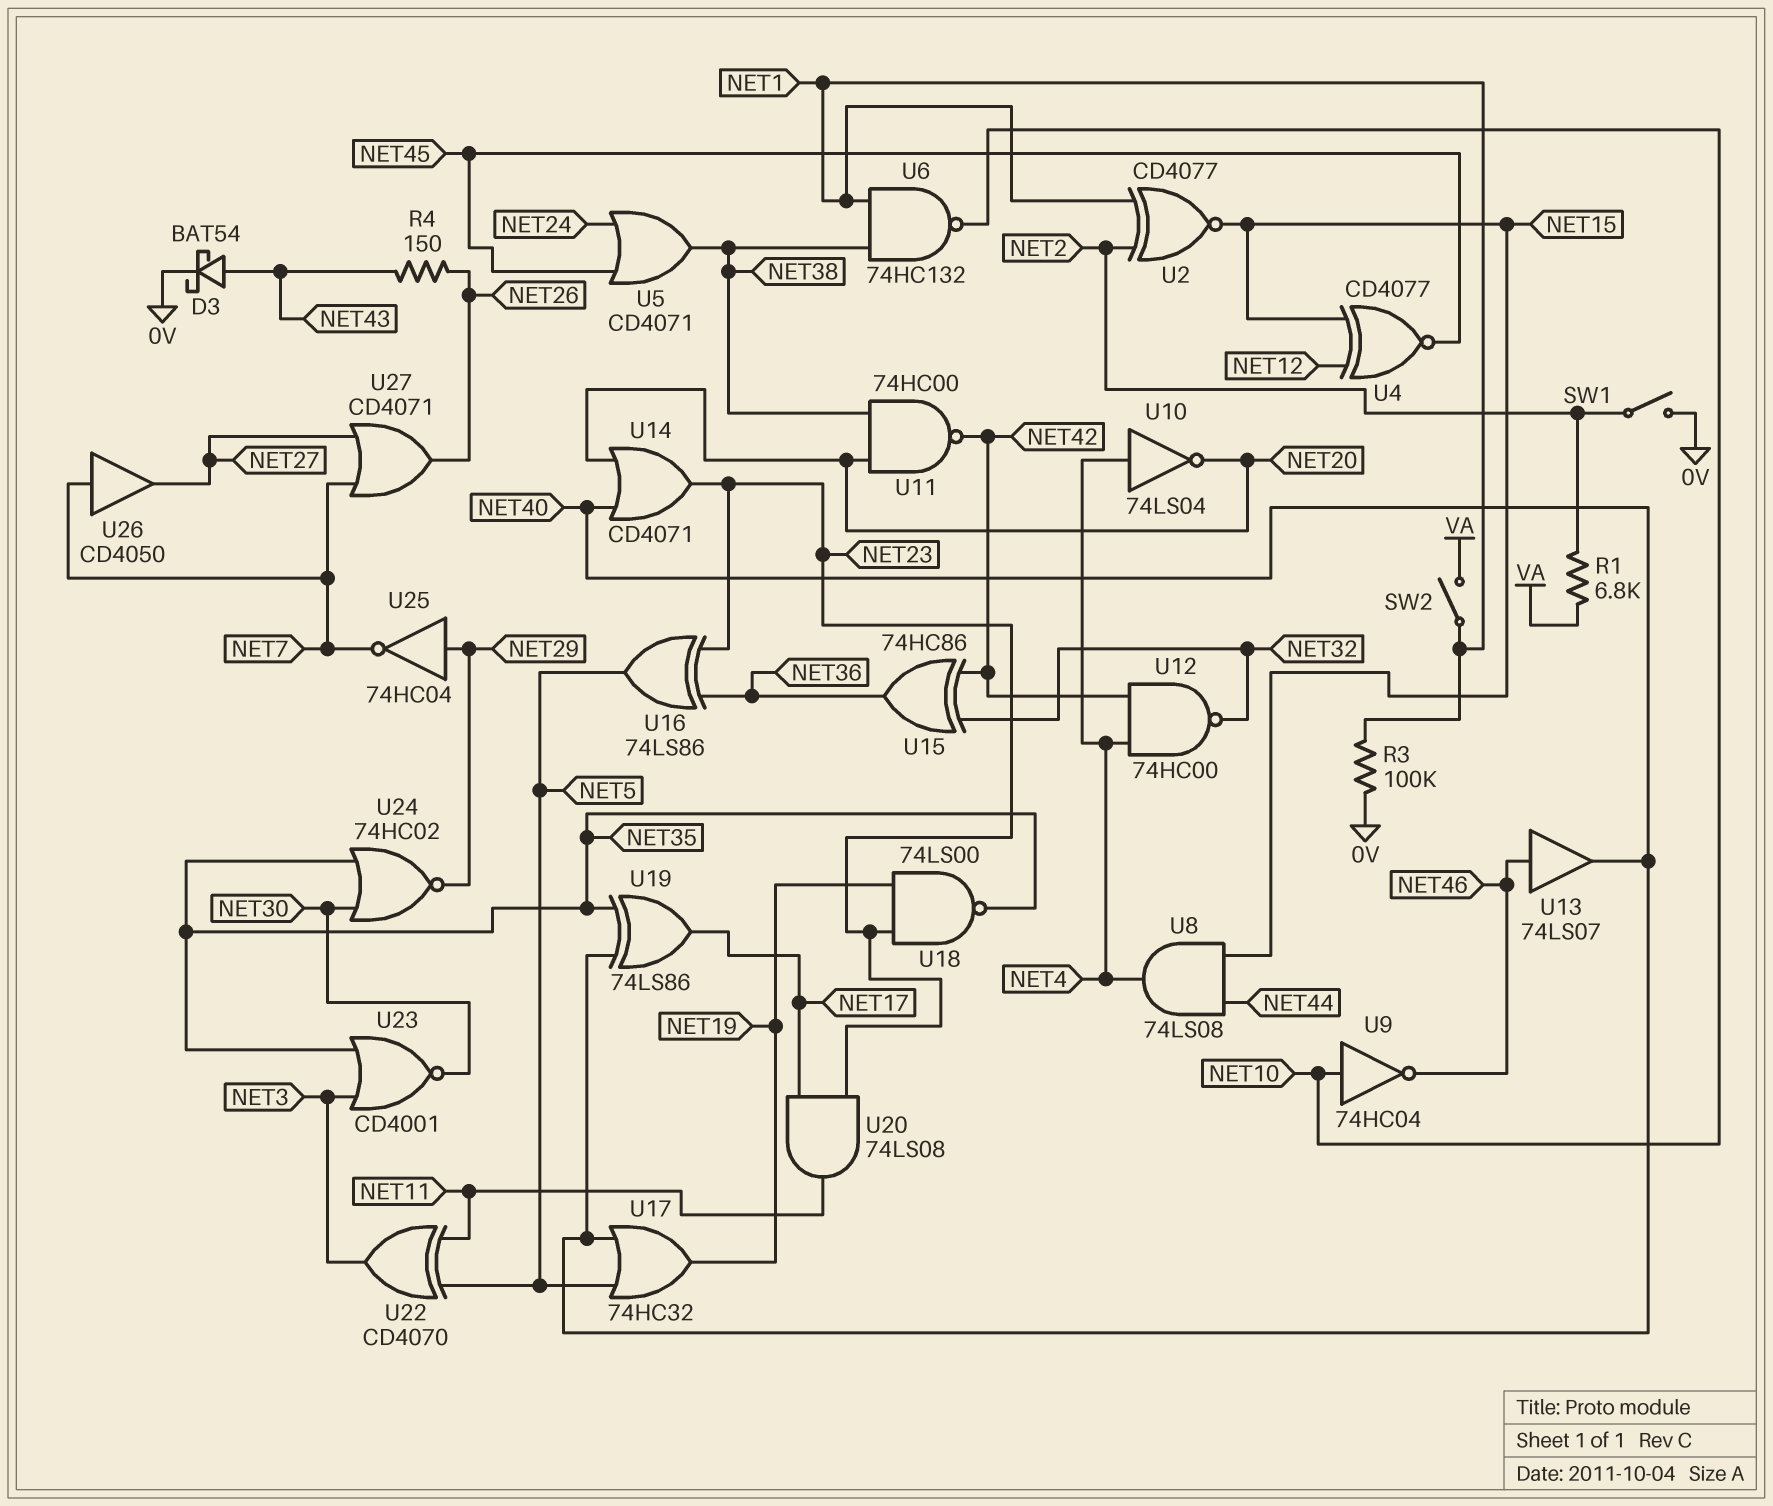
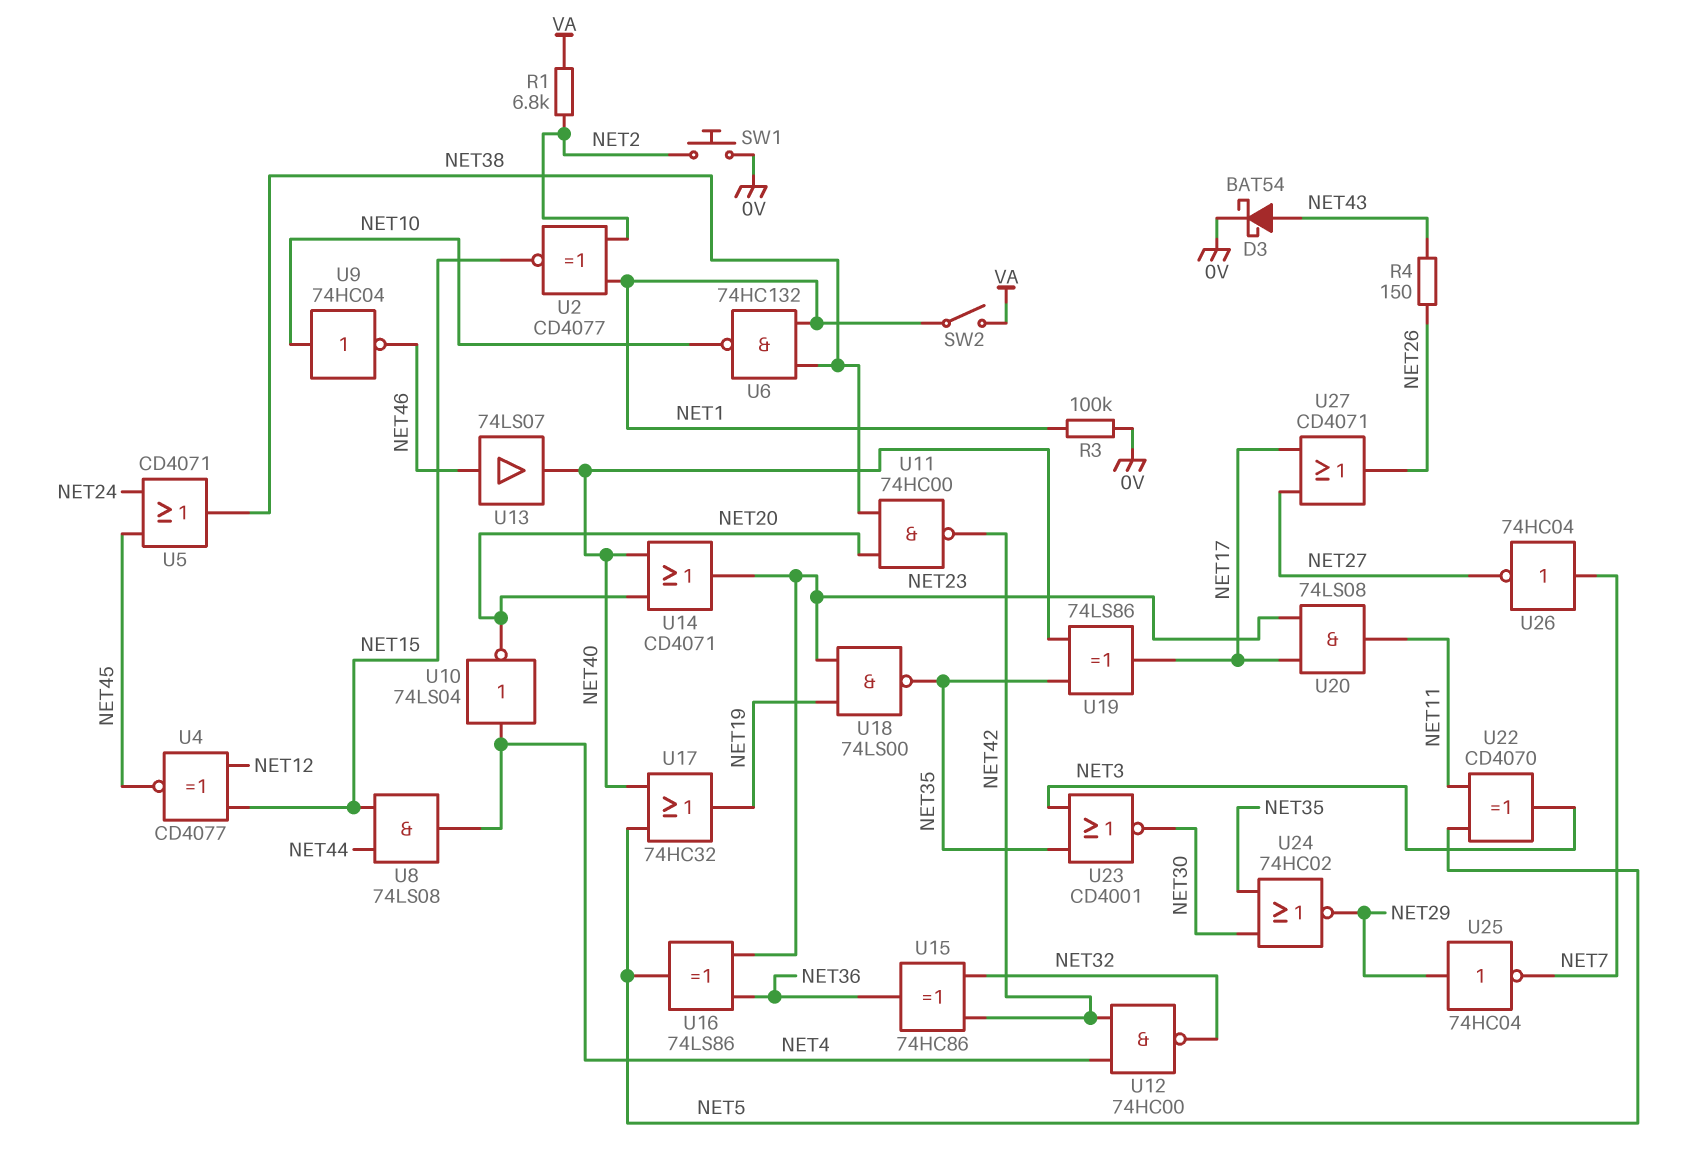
SW1: switch (0V, NET2) -> button (0V, NET2)
U26: buffer CD4050 (in NET7, out NET27) -> NOT 74HC04 (in NET7, out NET27)
U27: OR CD4071 (in NET7, in NET27, out NET26) -> OR CD4071 (in NET17, in NET27, out NET26)

